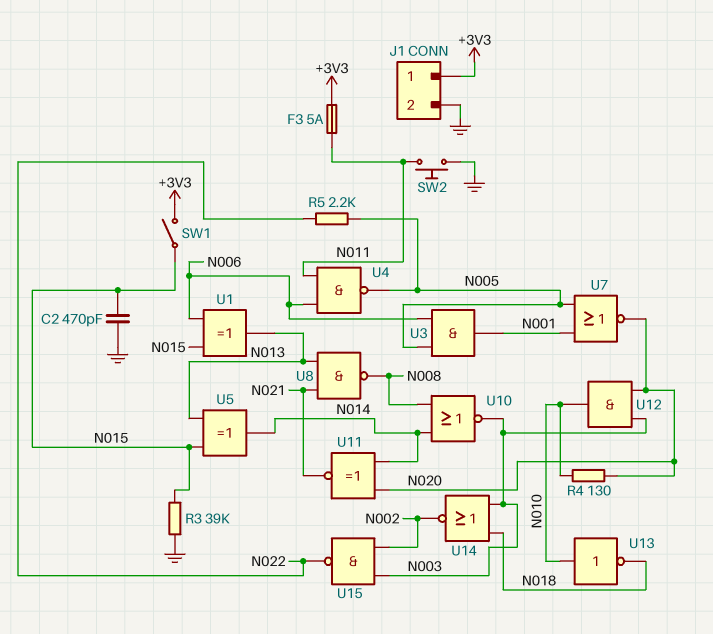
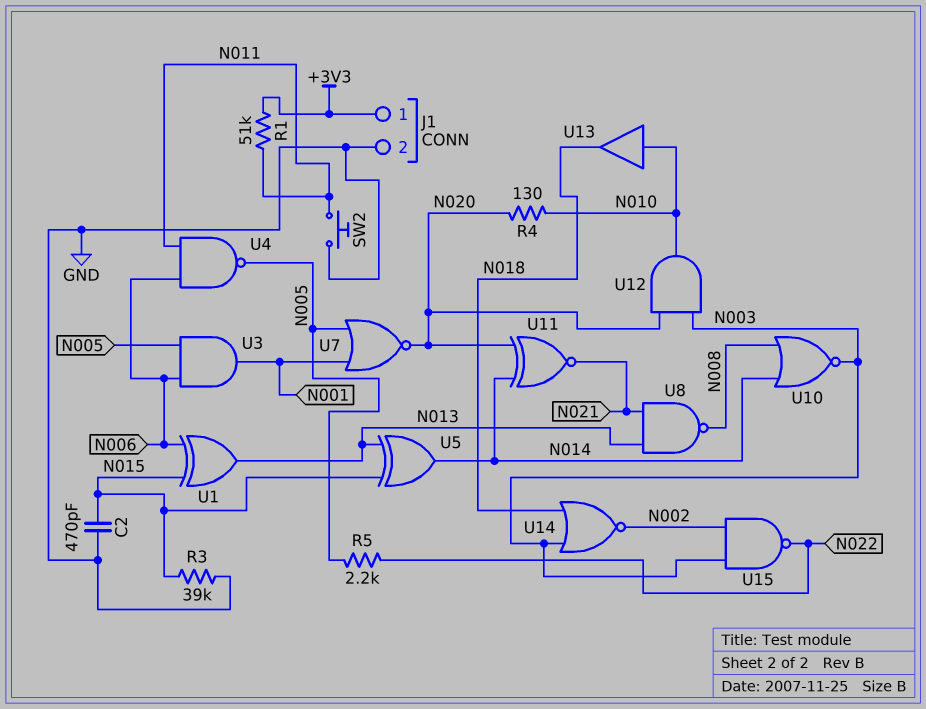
F3: 5A (+3V3, N011) -> none
R1: none -> 51k (+3V3, N011)
SW1: switch (+3V3, N015) -> none
U13: NOT (in N010, out N018) -> buffer (in N010, out N018)

